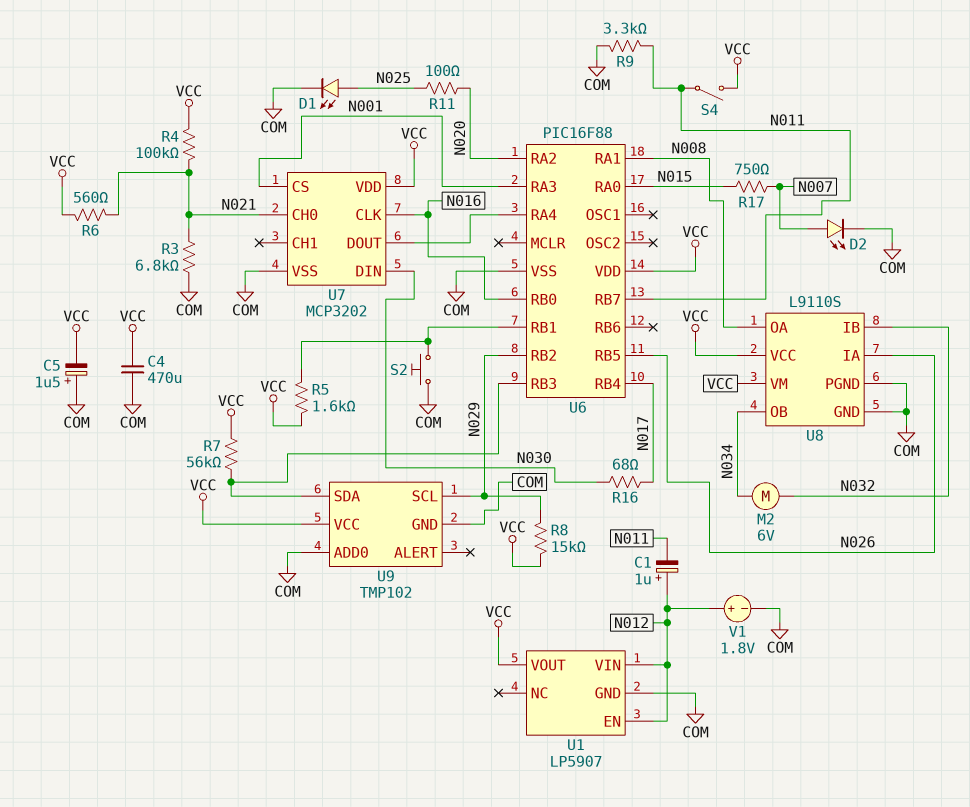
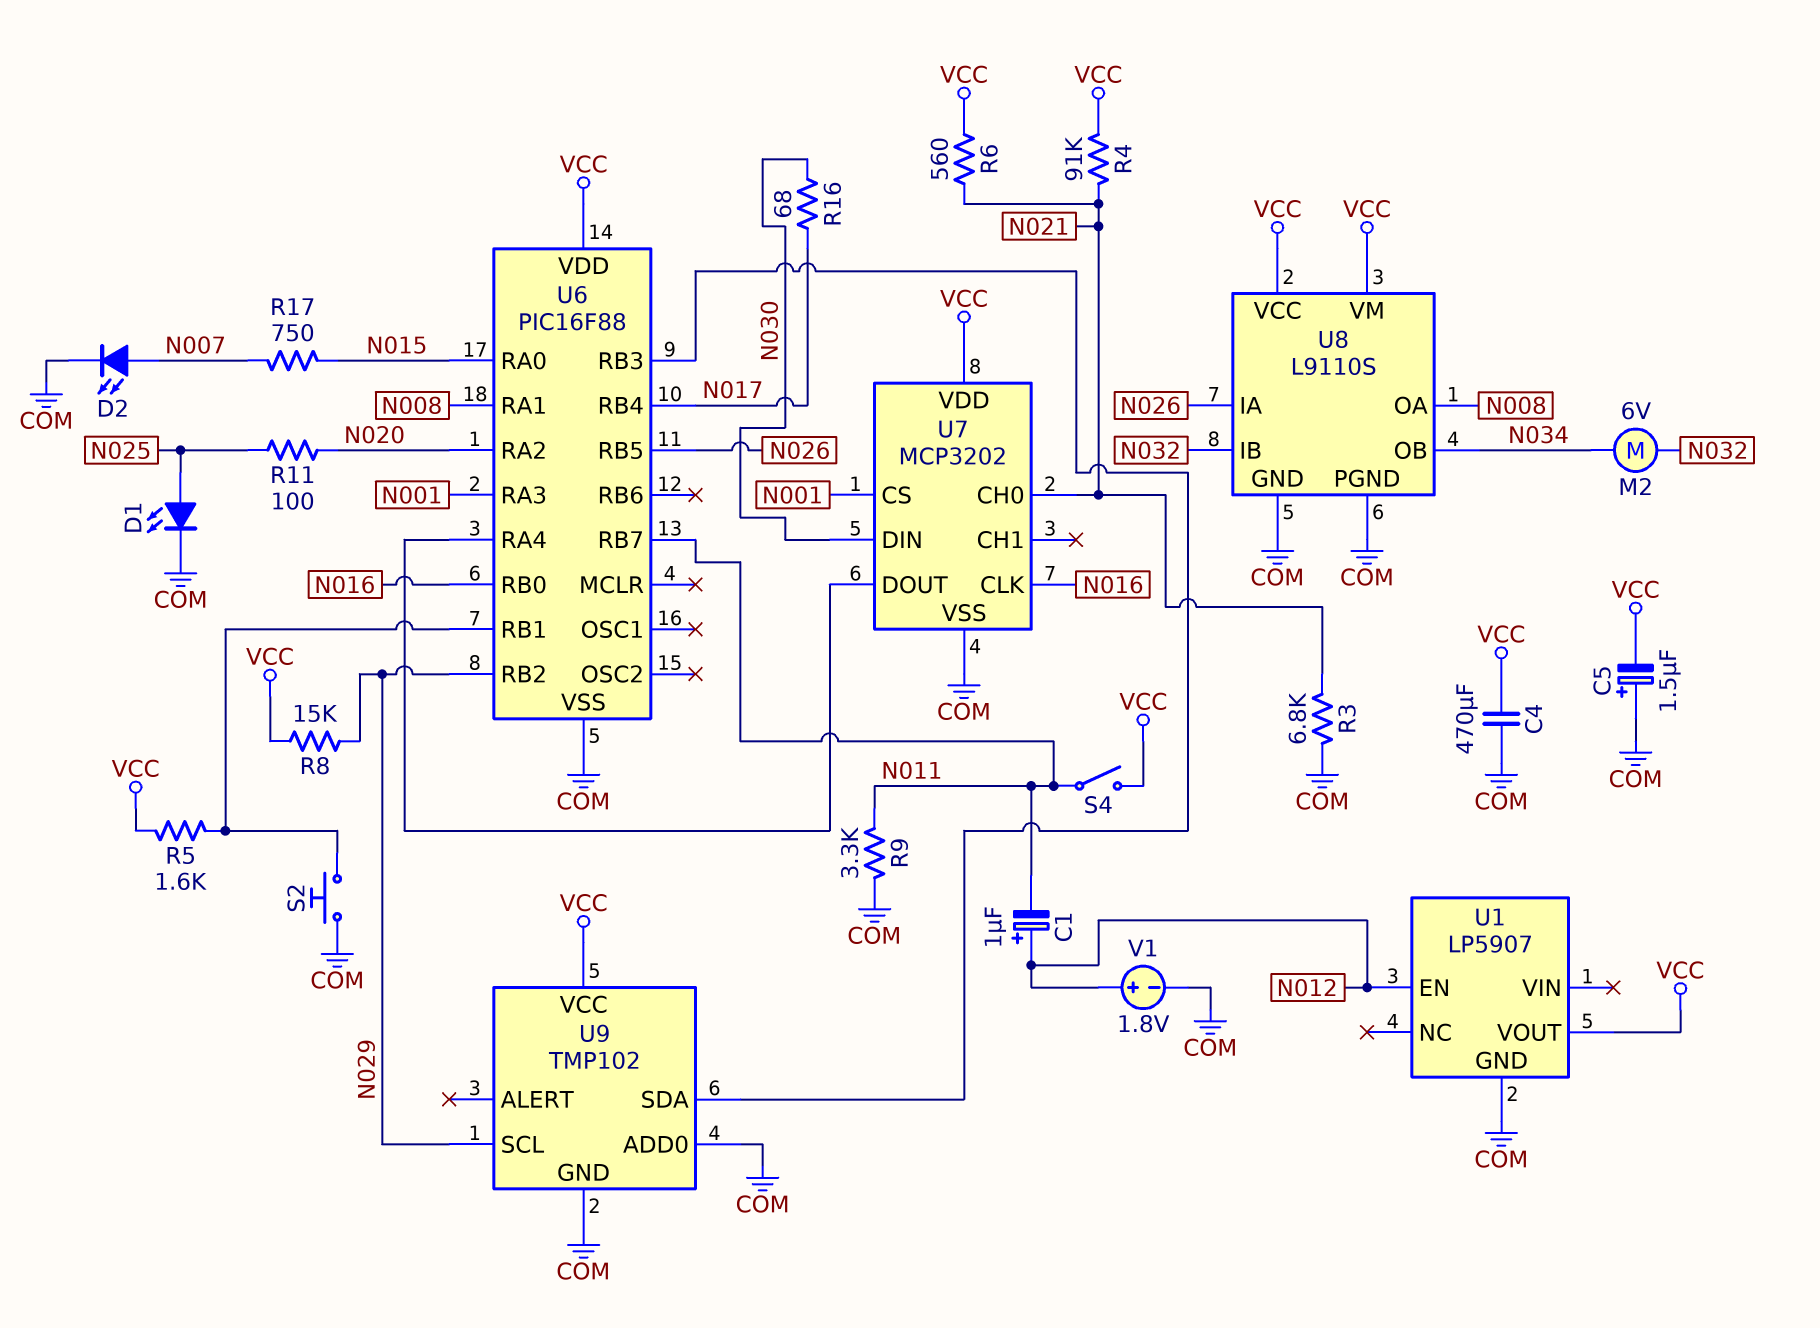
R4: 100k (N021, VCC) -> 91k (N021, VCC)
R7: 56k (U6/RB3, VCC) -> none
U1 pin VIN: N012 -> none

